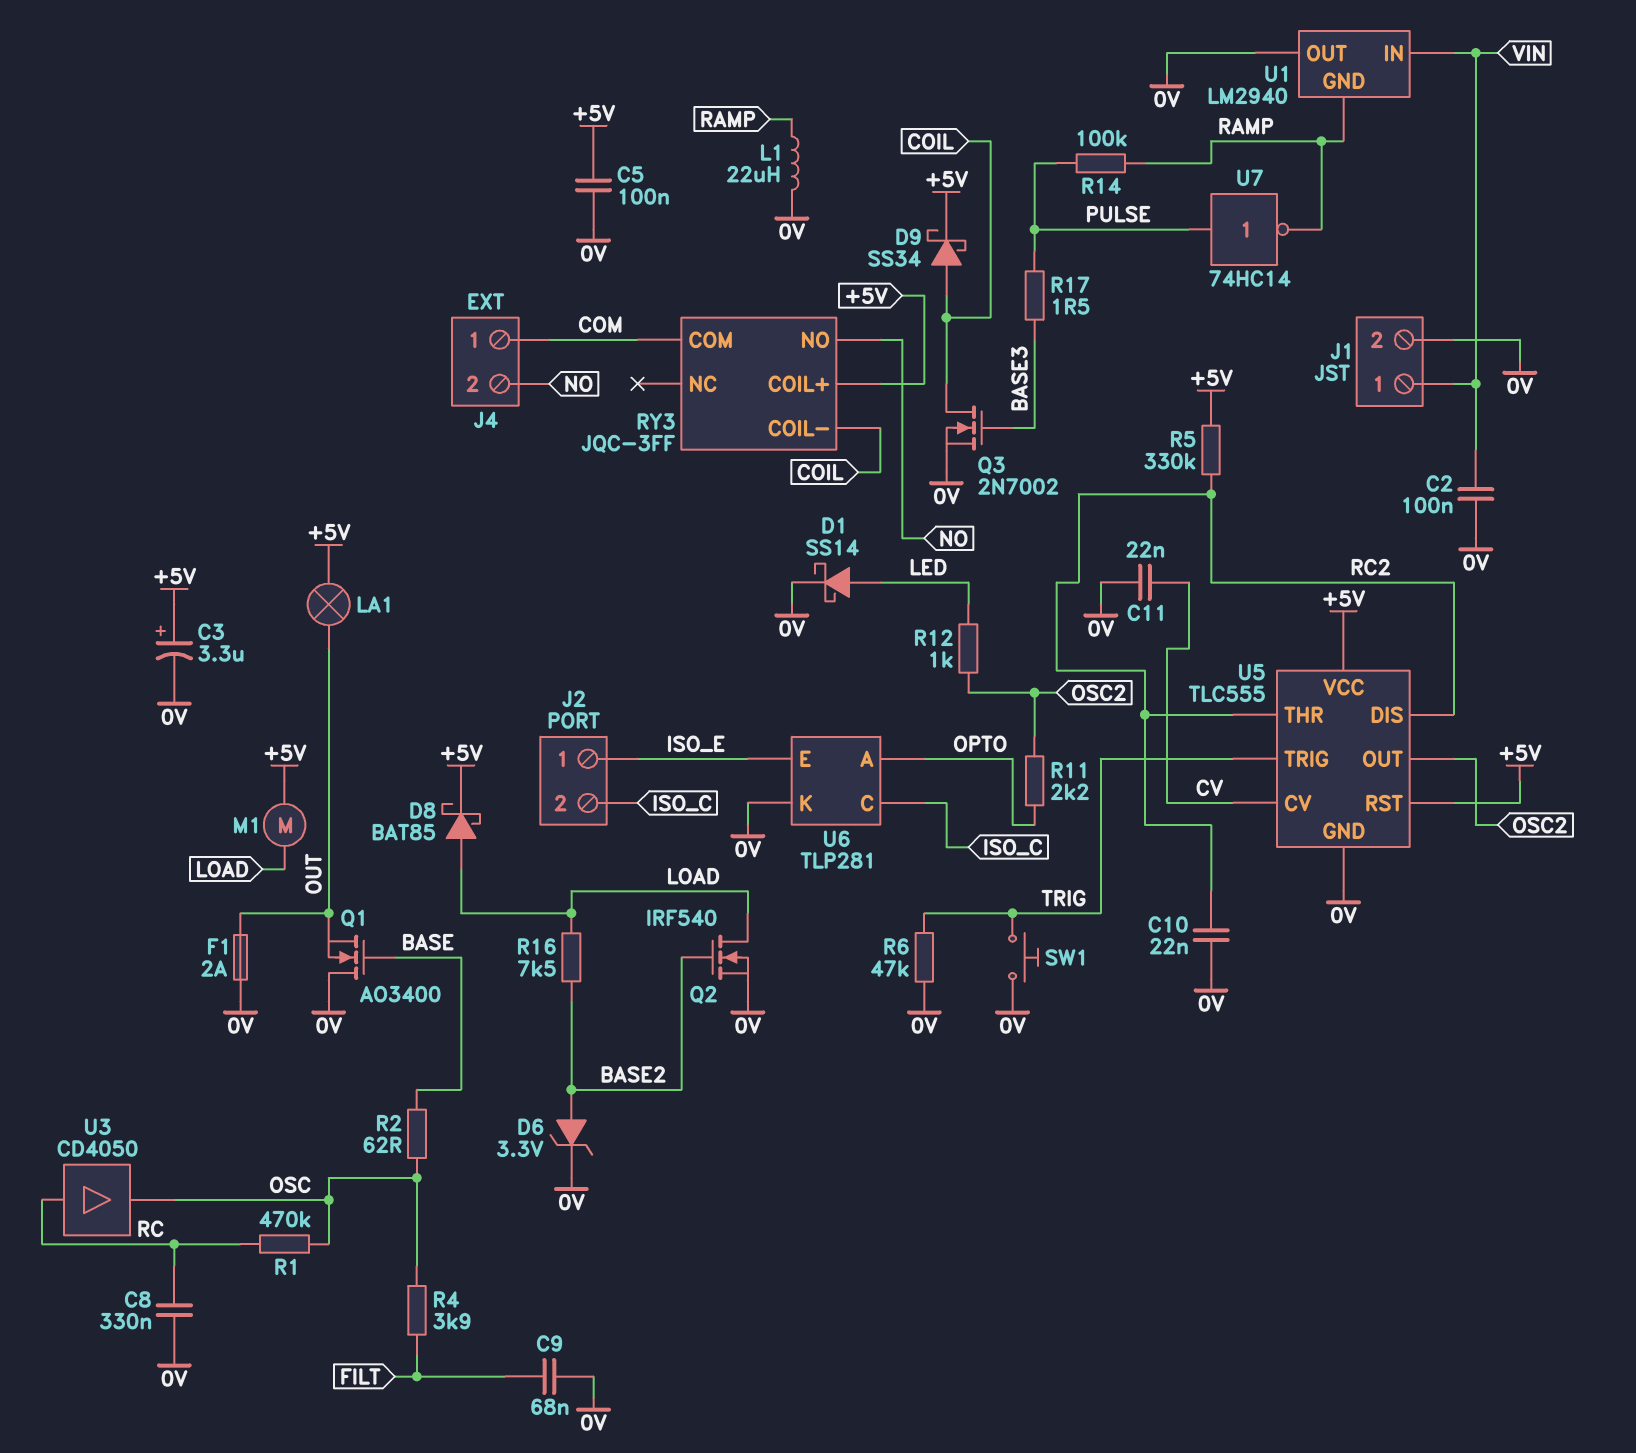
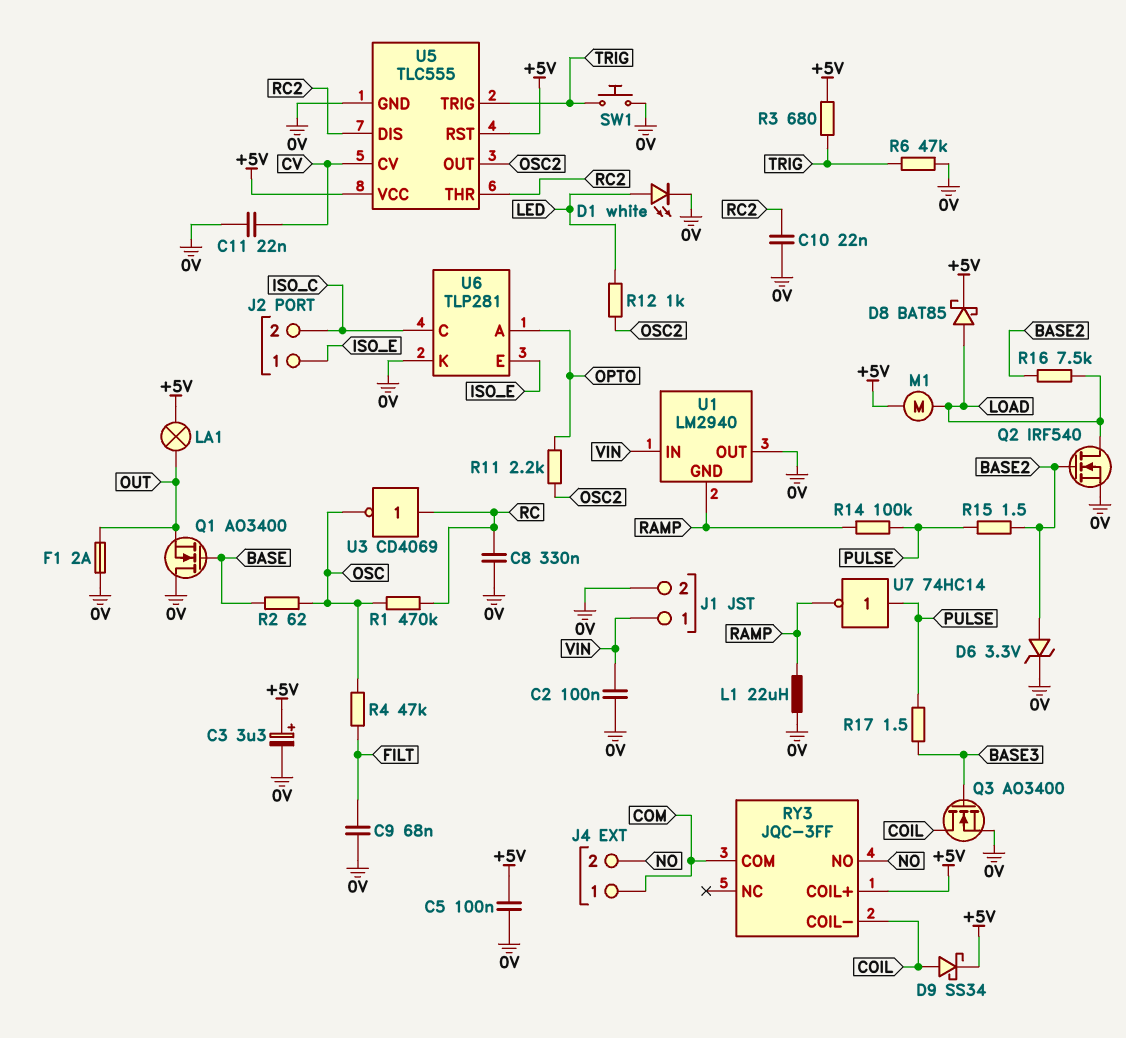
D1: schottky SS14 (A LED, K 0V) -> LED white (A LED, K 0V)
Q3: NMOS 2N7002 (G BASE3, D COIL, S 0V) -> NMOS AO3400 (G BASE3, D COIL, S 0V)
R3: none -> 680 (+5V, TRIG)
R4: 3.9k (FILT, OSC) -> 47k (FILT, OSC)
R5: 330k (+5V, RC2) -> none
R15: none -> 1.5 (BASE2, PULSE)
U3: buffer CD4050 (in RC, out OSC) -> NOT CD4069 (in RC, out OSC)

